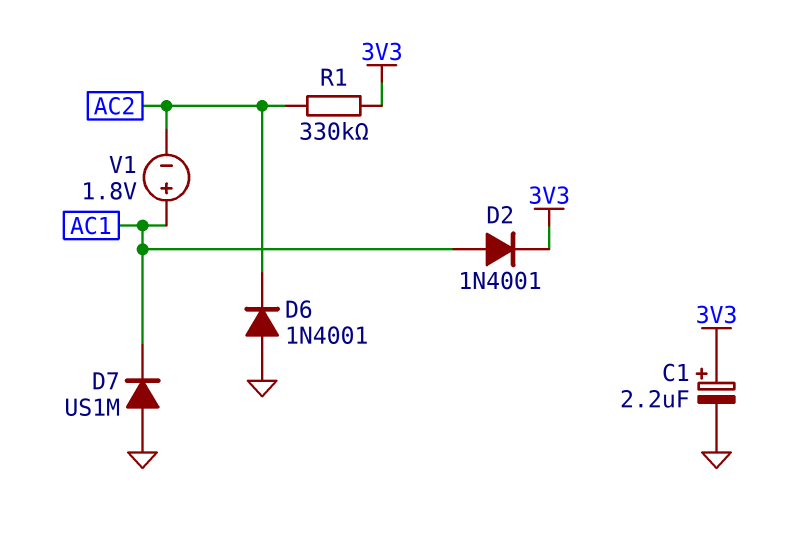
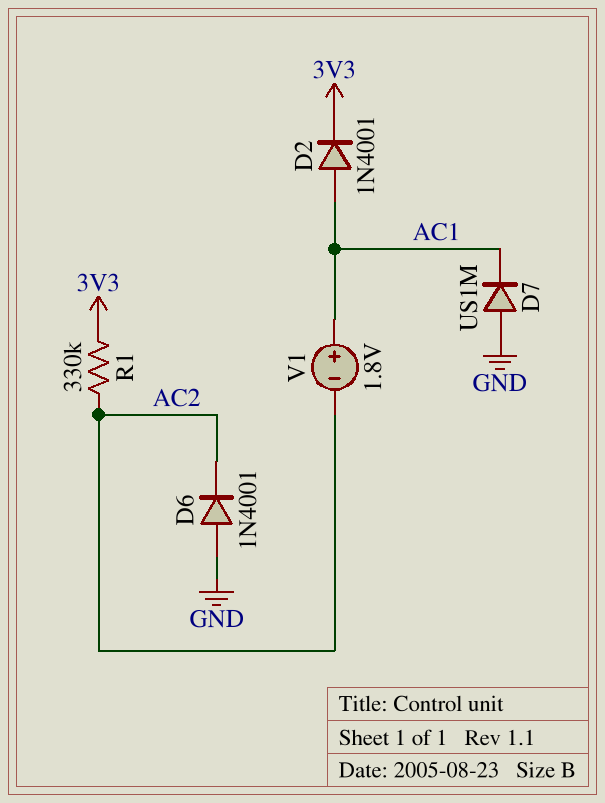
C1: 2.2uF (plus 3V3, minus GND) -> none

